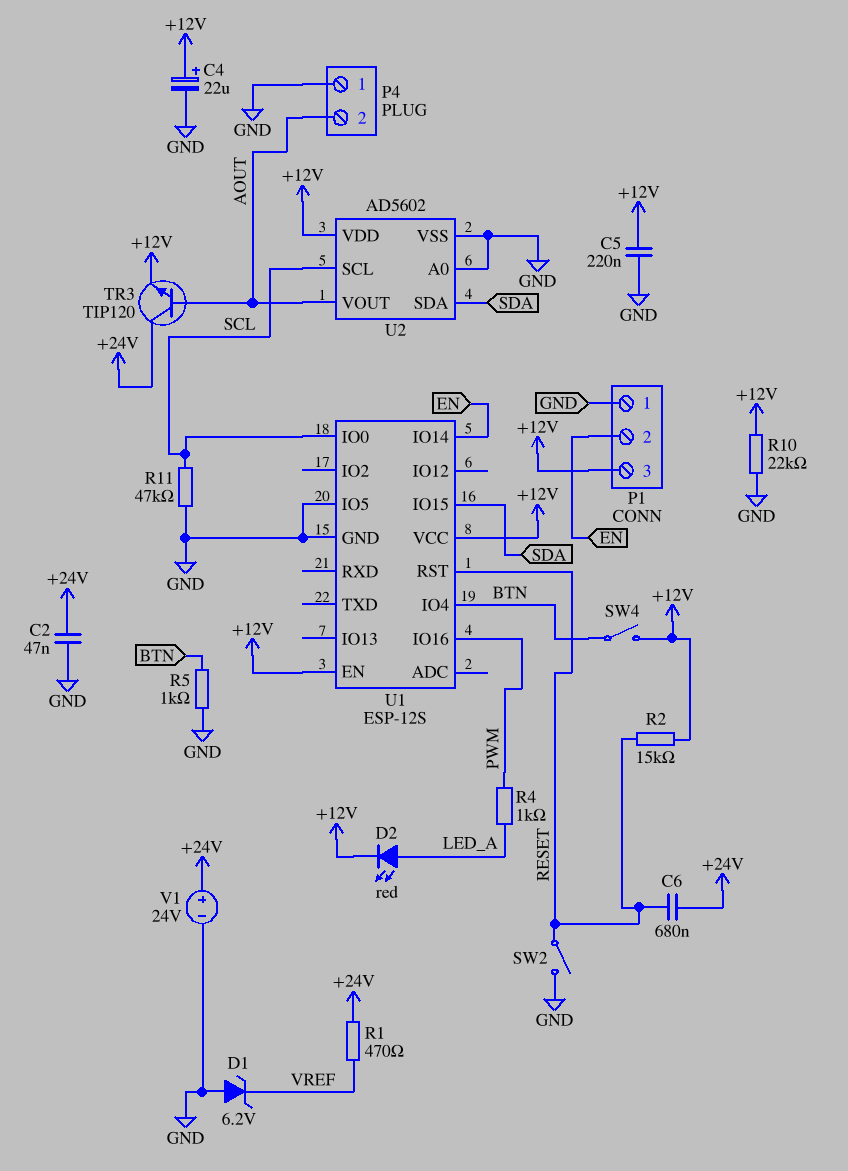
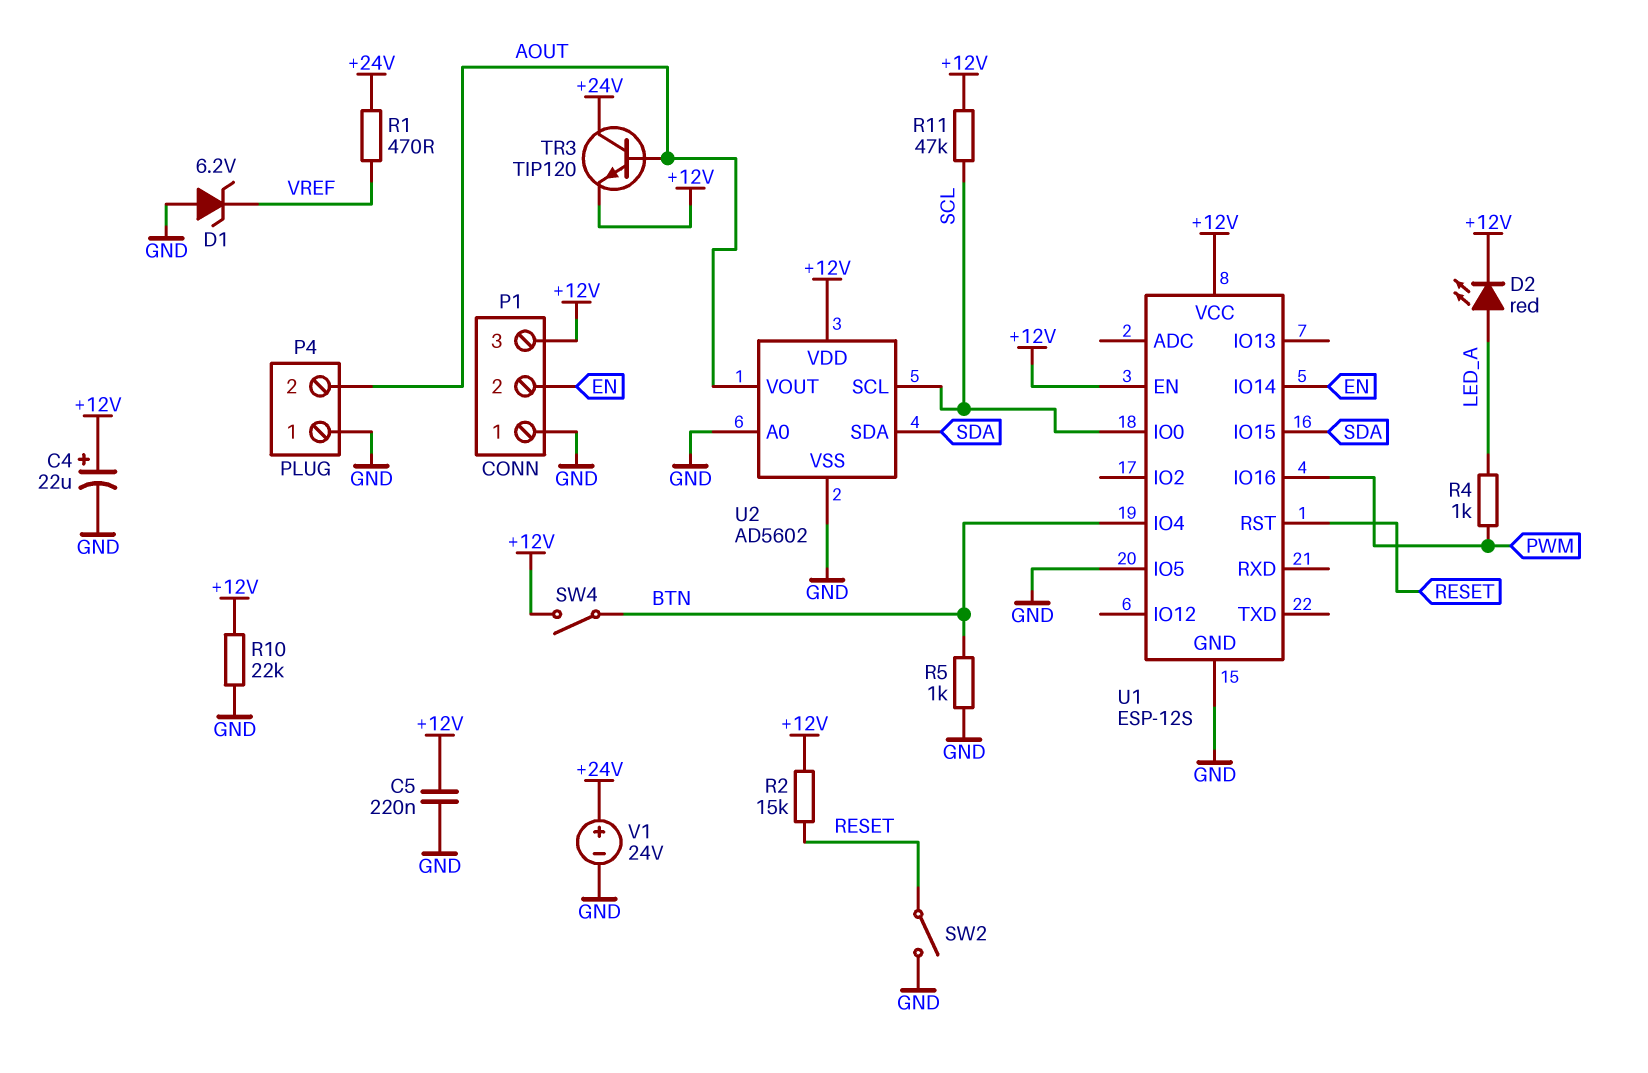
C2: 47nF (+24V, GND) -> none
C6: 680nF (+24V, RESET) -> none
R11: 47k (GND, SCL) -> 47k (+12V, SCL)

